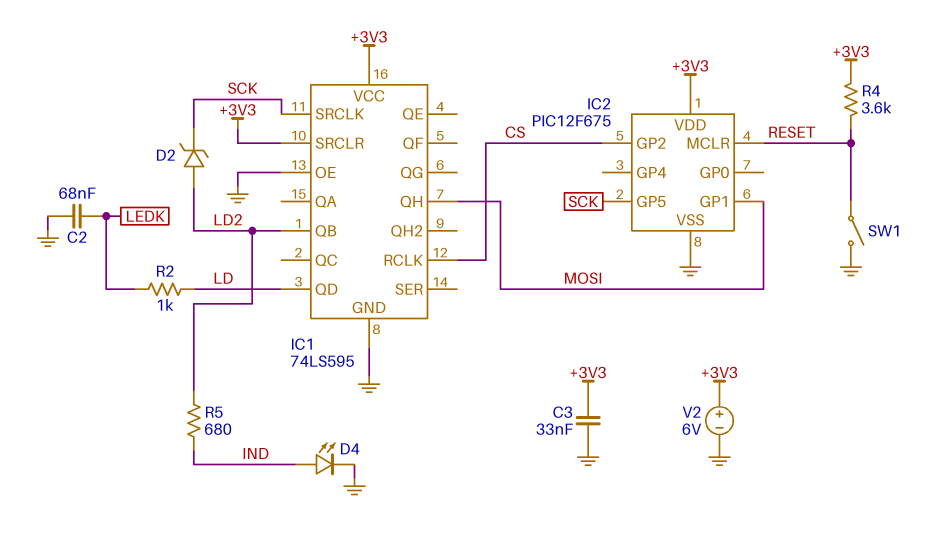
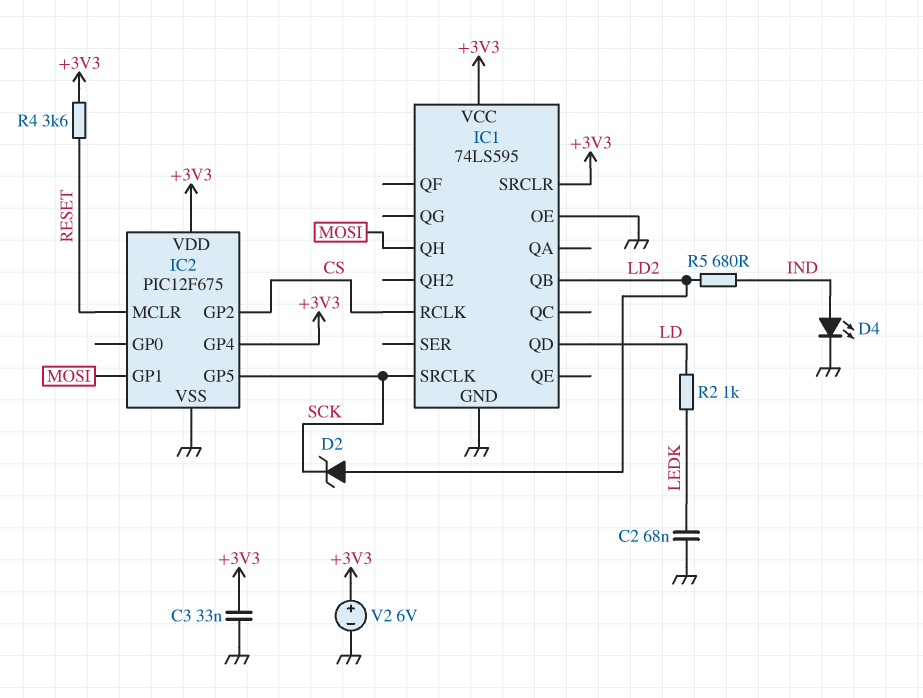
IC2 pin GP4: none -> +3V3
SW1: switch (GND, RESET) -> none

